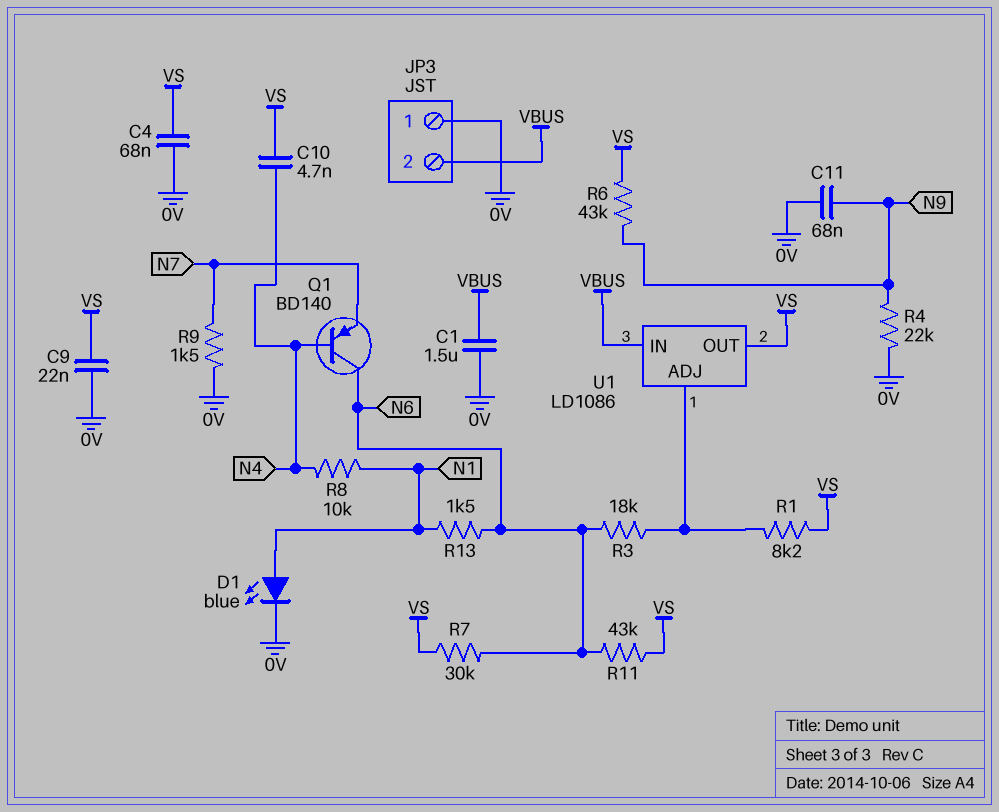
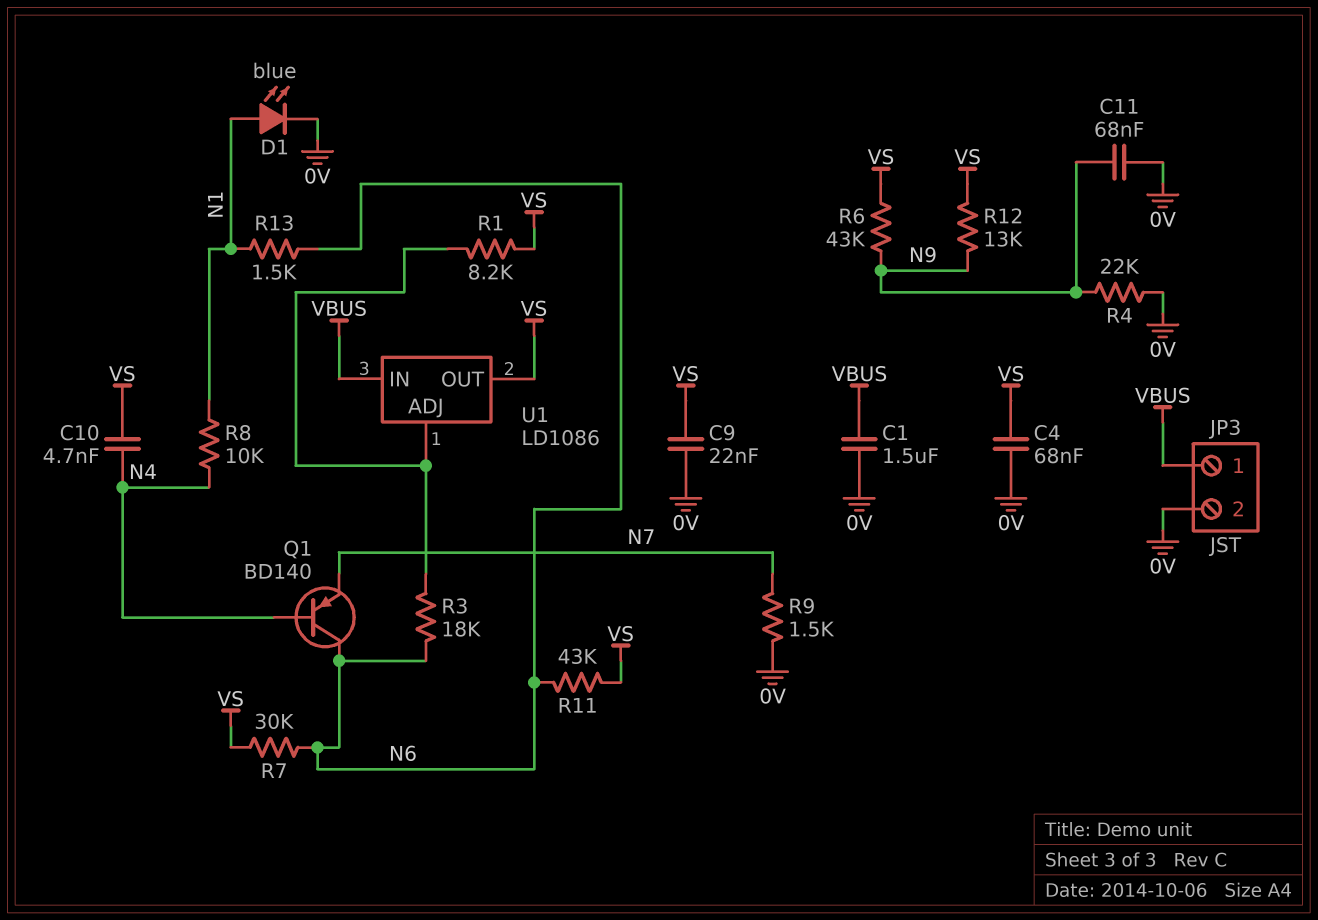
JP3 pin 1: 0V -> VBUS
JP3 pin 2: VBUS -> 0V
R12: none -> 13k (N9, VS)

